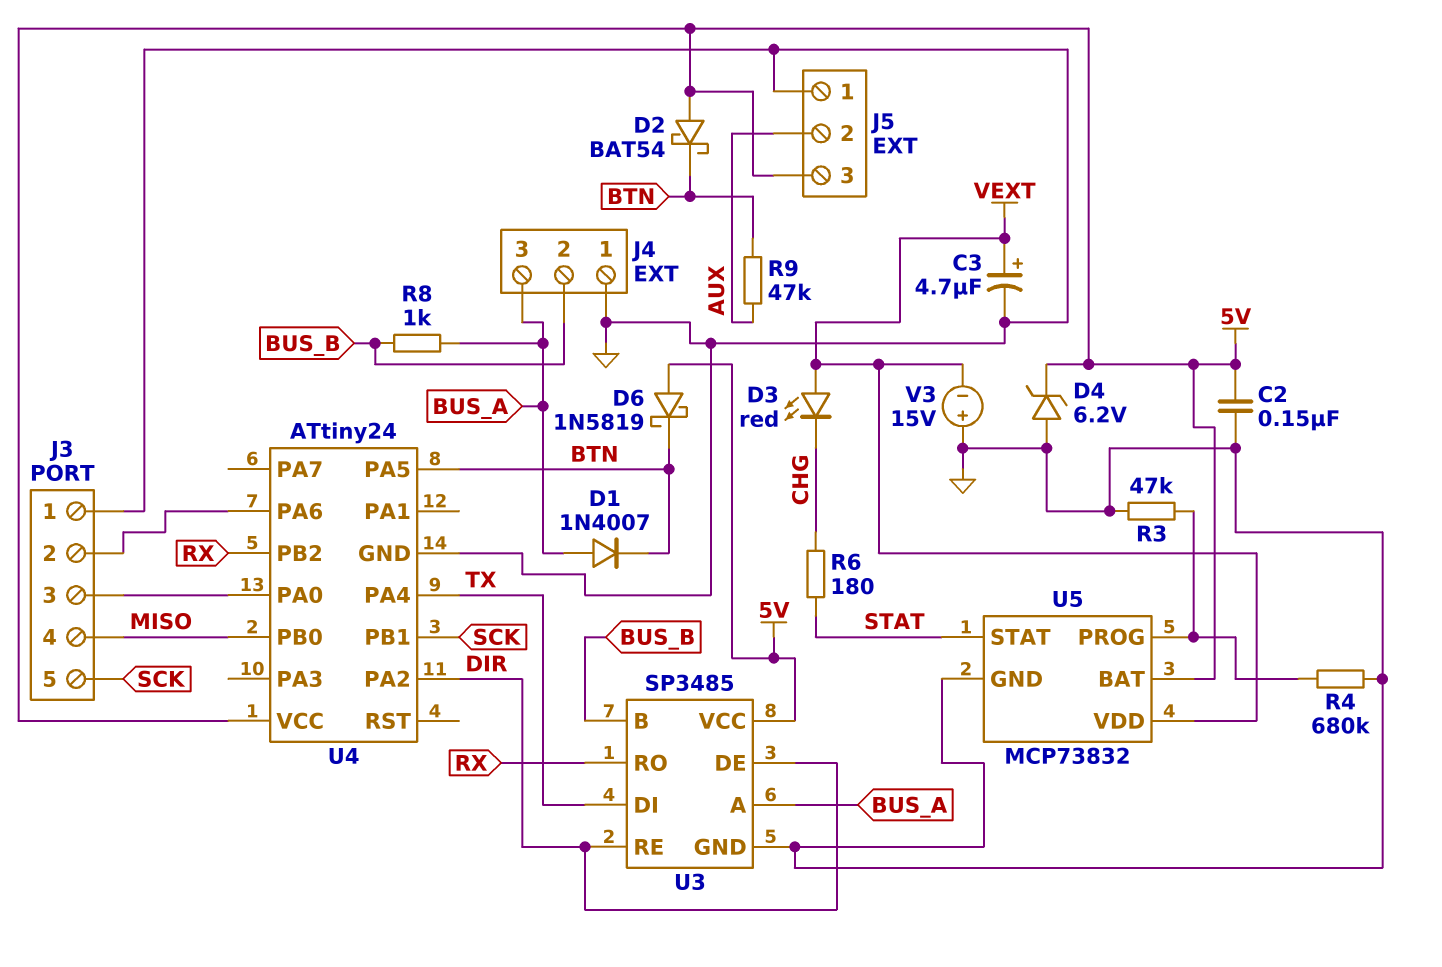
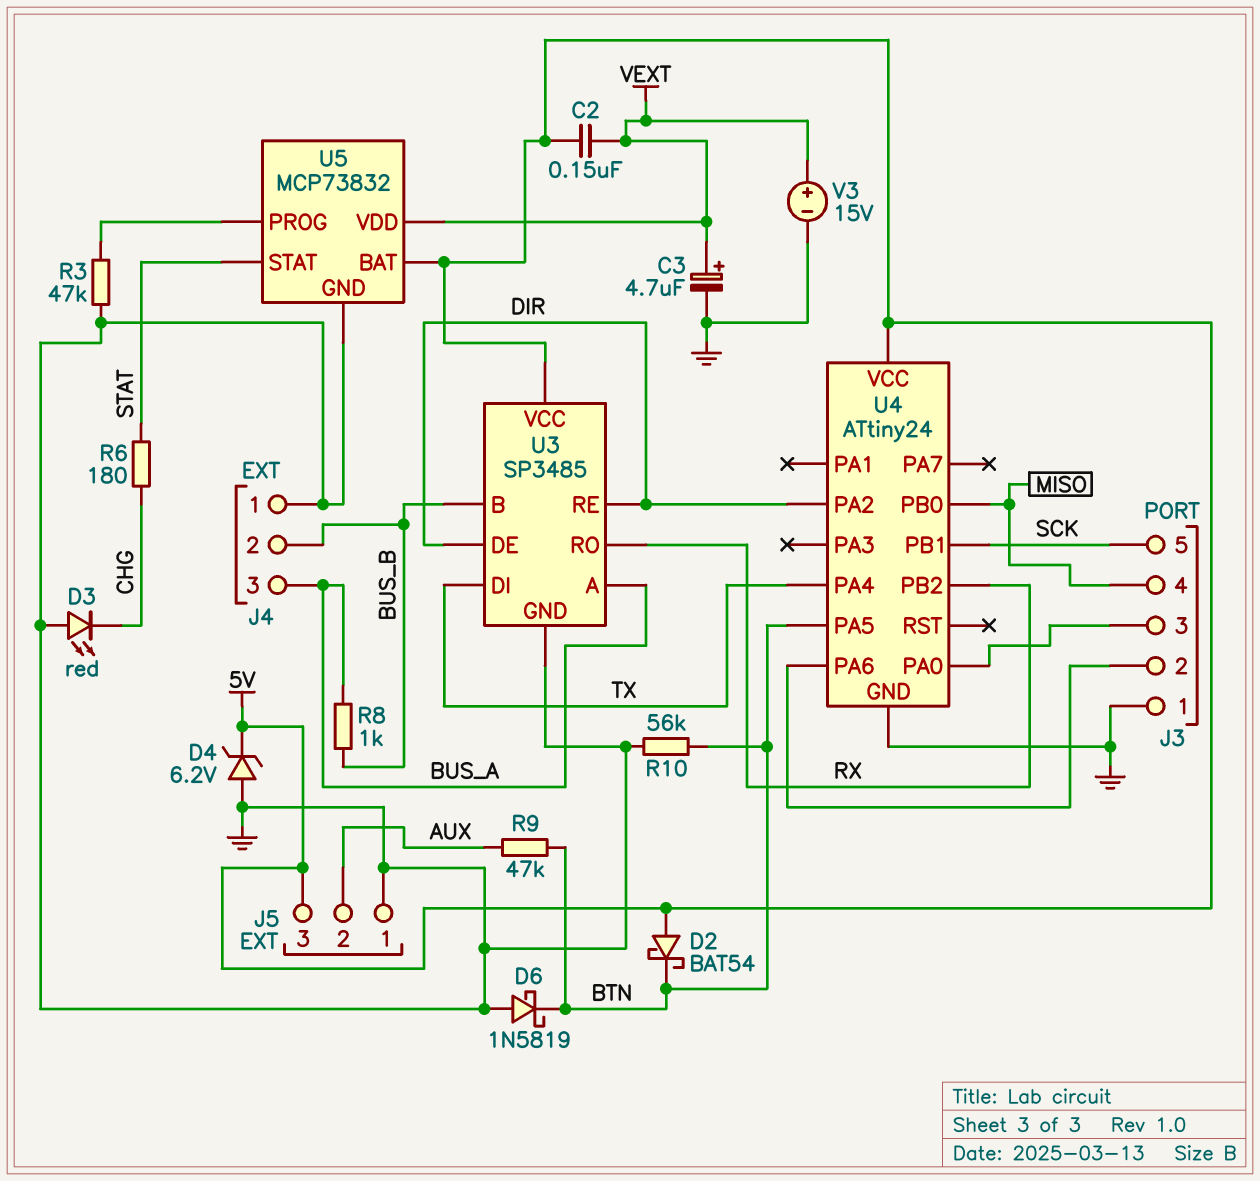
C2: 150nF (5V, GND) -> 150nF (5V, VEXT)
D1: diode 1N4007 (A BUS_A, K BTN) -> none
D3: LED red (A VEXT, K CHG) -> LED red (A GND, K CHG)
D6: schottky 1N5819 (A 5V, K BTN) -> schottky 1N5819 (A GND, K BTN)
R4: 680k (GND, U5/PROG) -> none
R10: none -> 56k (BTN, GND)
V3: 15V (plus GND, minus VEXT) -> 15V (plus VEXT, minus GND)

